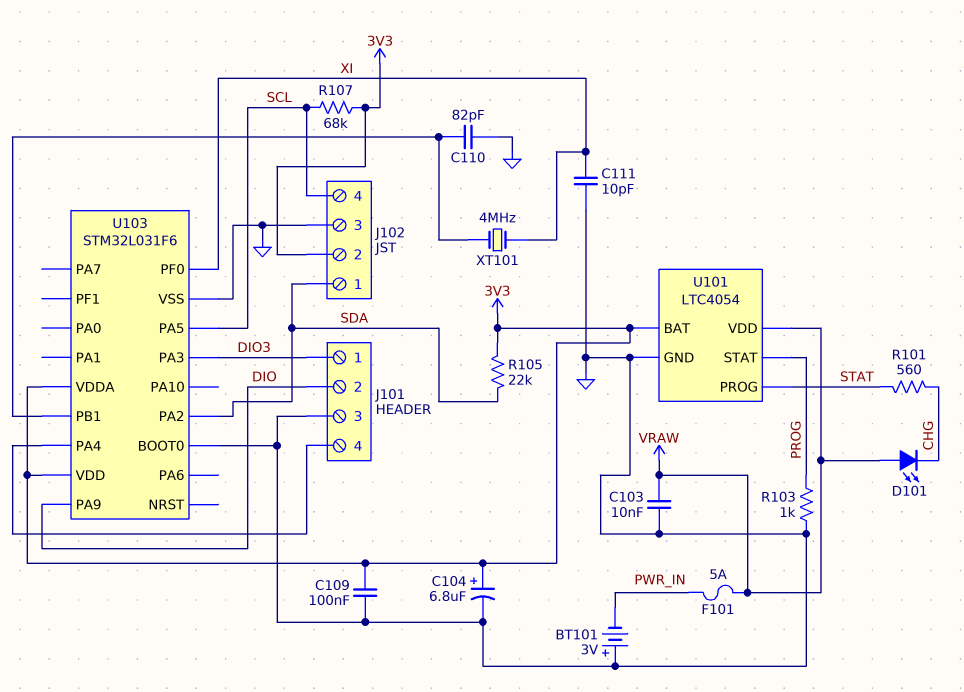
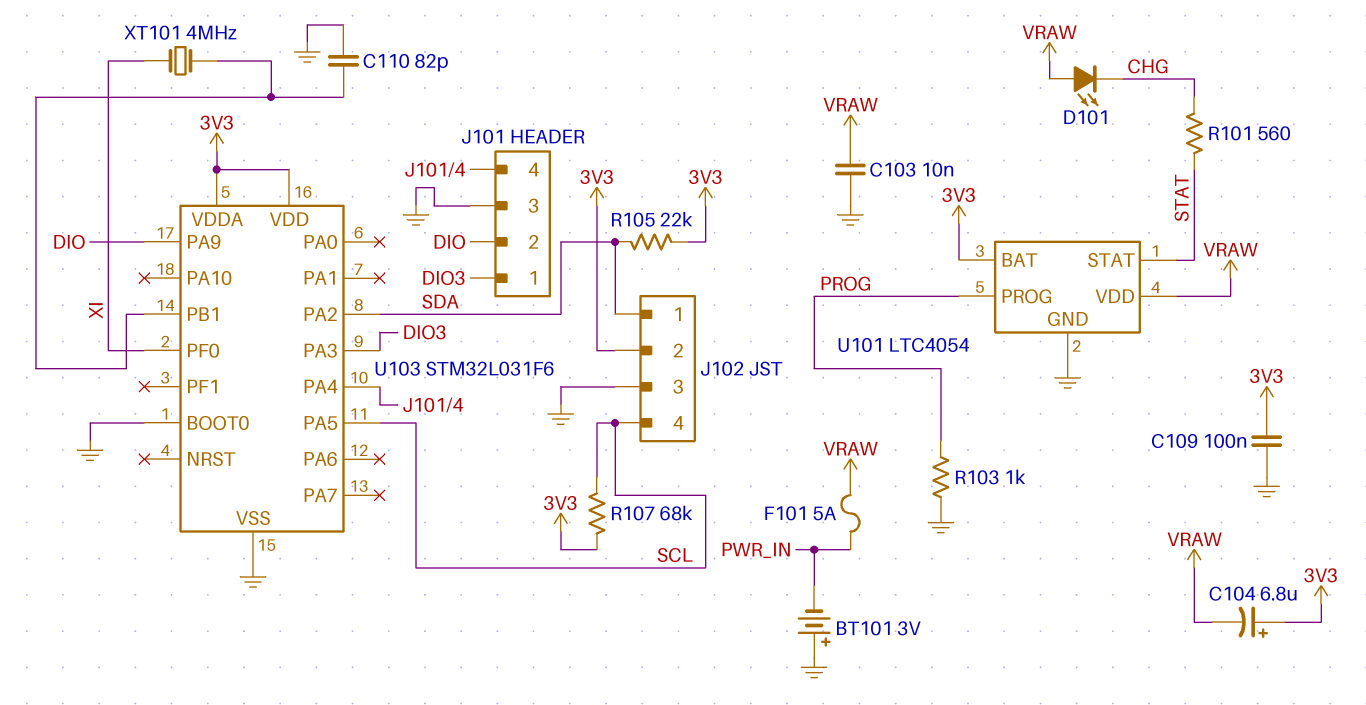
C104: 6.8uF (plus 3V3, minus GND) -> 6.8uF (plus 3V3, minus VRAW)
C111: 10pF (GND, XI) -> none
U101 pin PROG: STAT -> PROG
U101 pin STAT: PROG -> STAT

